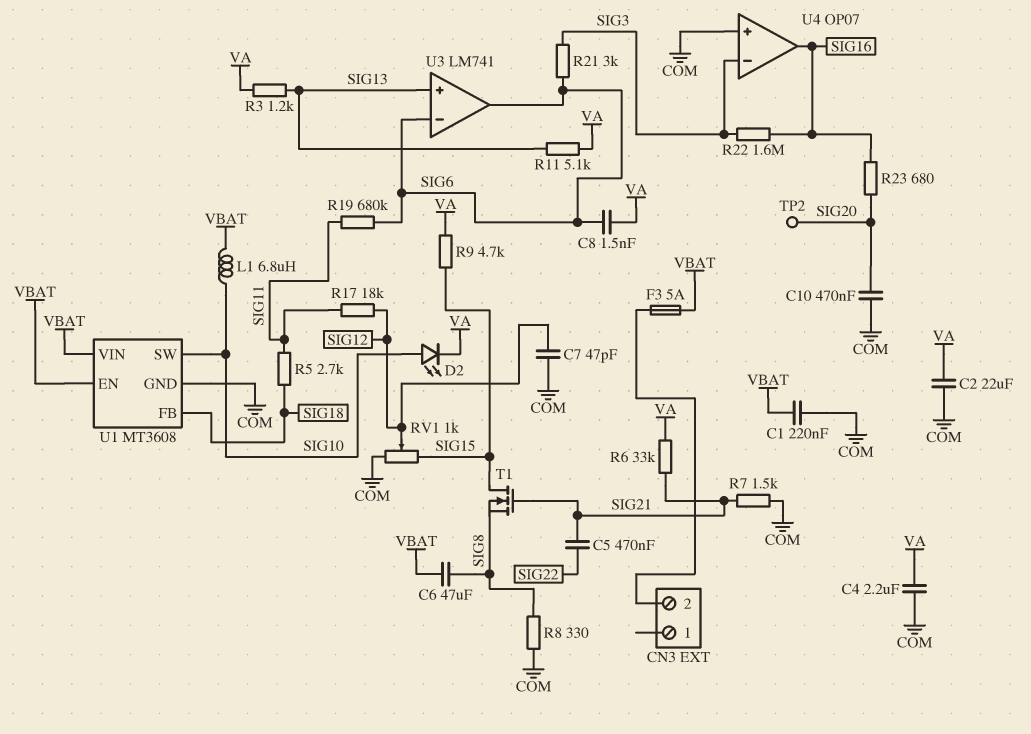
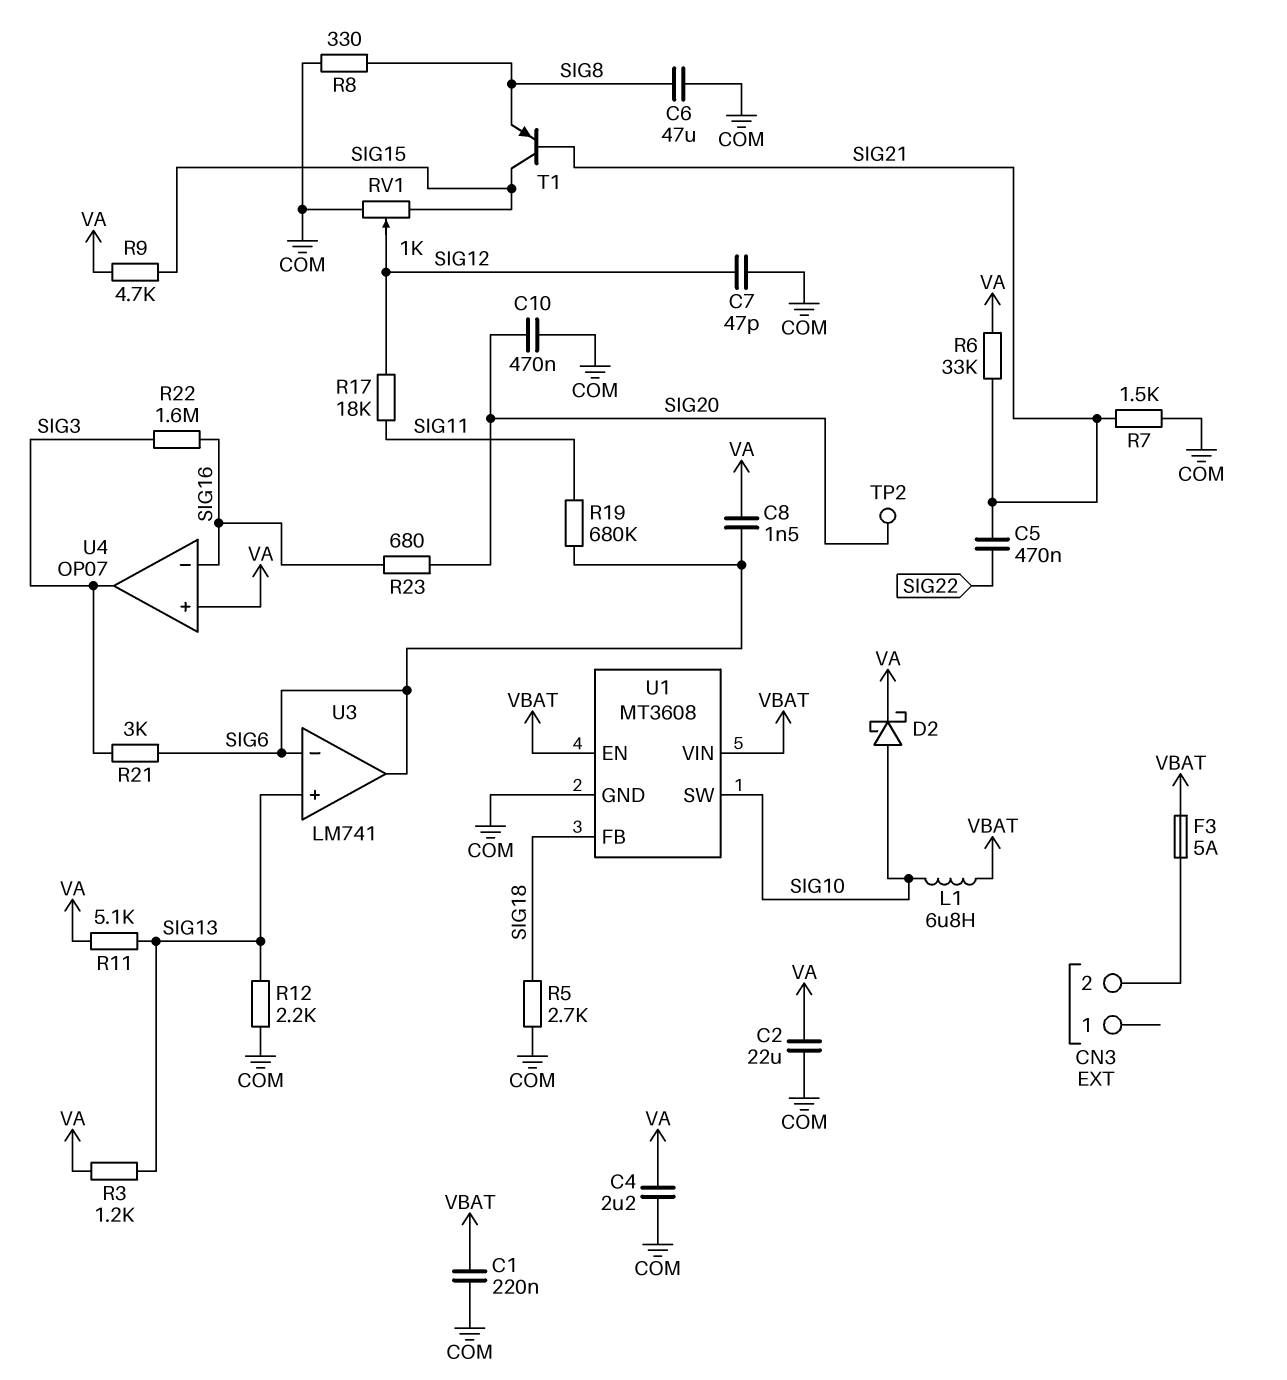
C6: 47uF (SIG8, VBAT) -> 47uF (COM, SIG8)
D2: LED (A SIG10, K VA) -> schottky (A SIG10, K VA)
R5: 2.7k (SIG11, SIG18) -> 2.7k (COM, SIG18)
R12: none -> 2.2k (COM, SIG13)
T1: NMOS (G SIG21, D SIG15, S SIG8) -> PNP (B SIG21, C SIG15, E SIG8)
U4 pin in+: COM -> VA
U4 pin in-: SIG3 -> SIG16
U4 pin out: SIG16 -> SIG3

